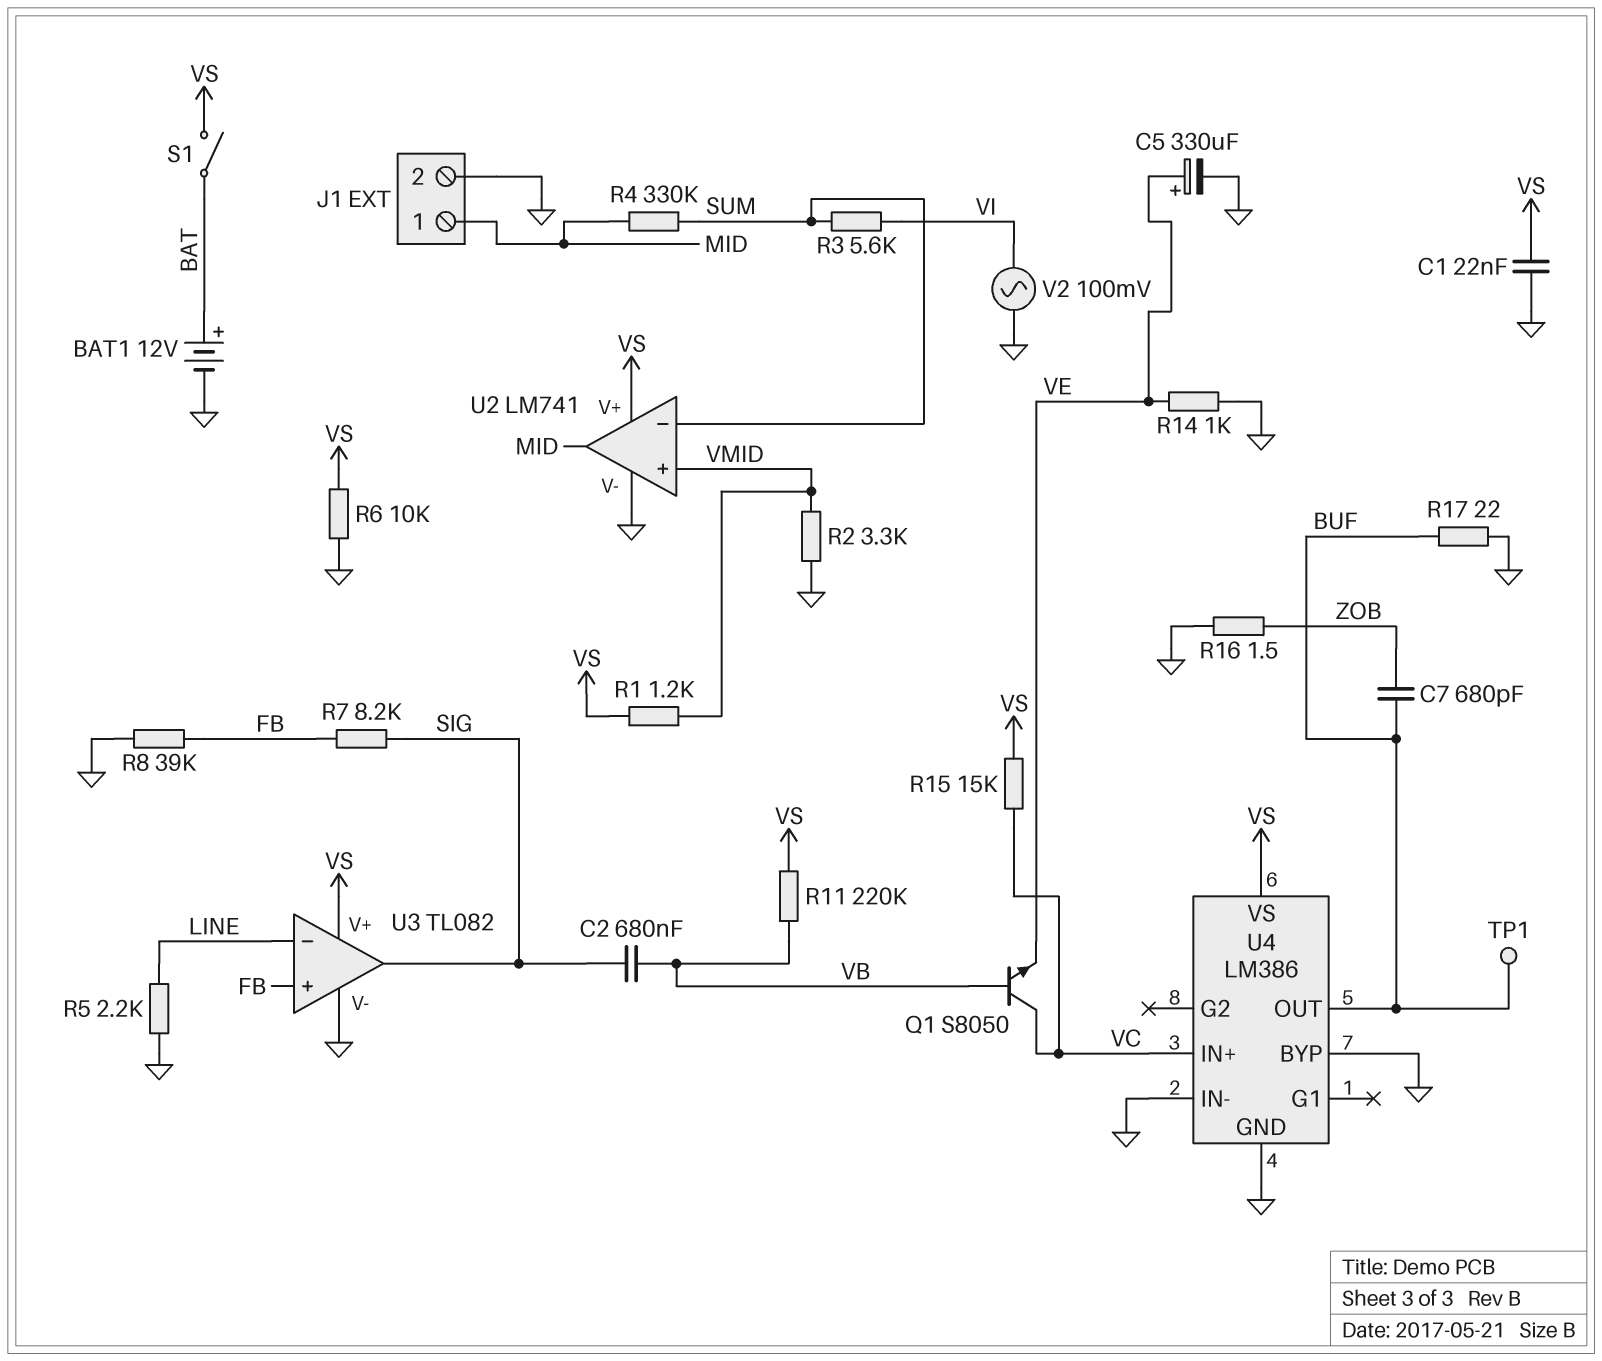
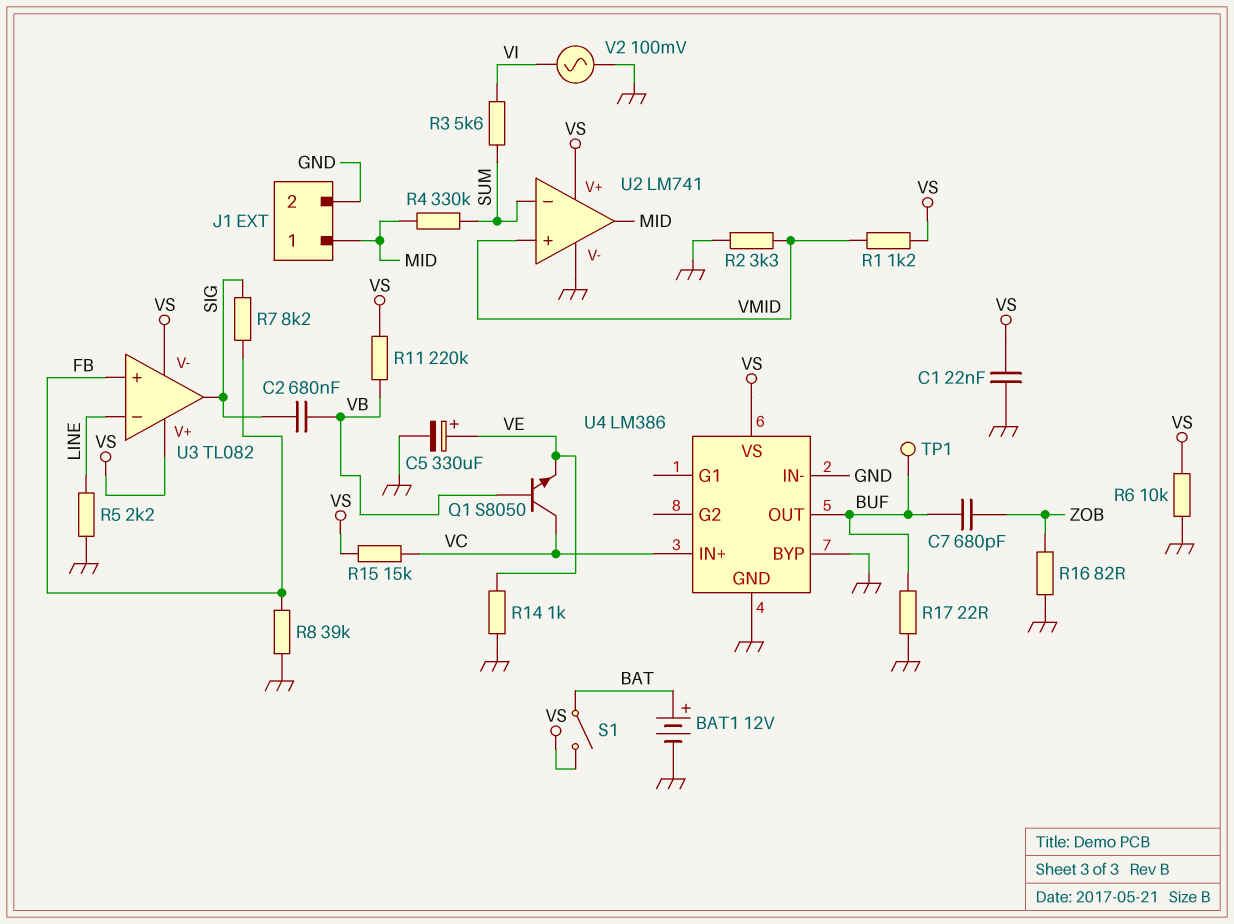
R16: 1.5 (GND, ZOB) -> 82 (GND, ZOB)
U3 pin V-: GND -> VS

